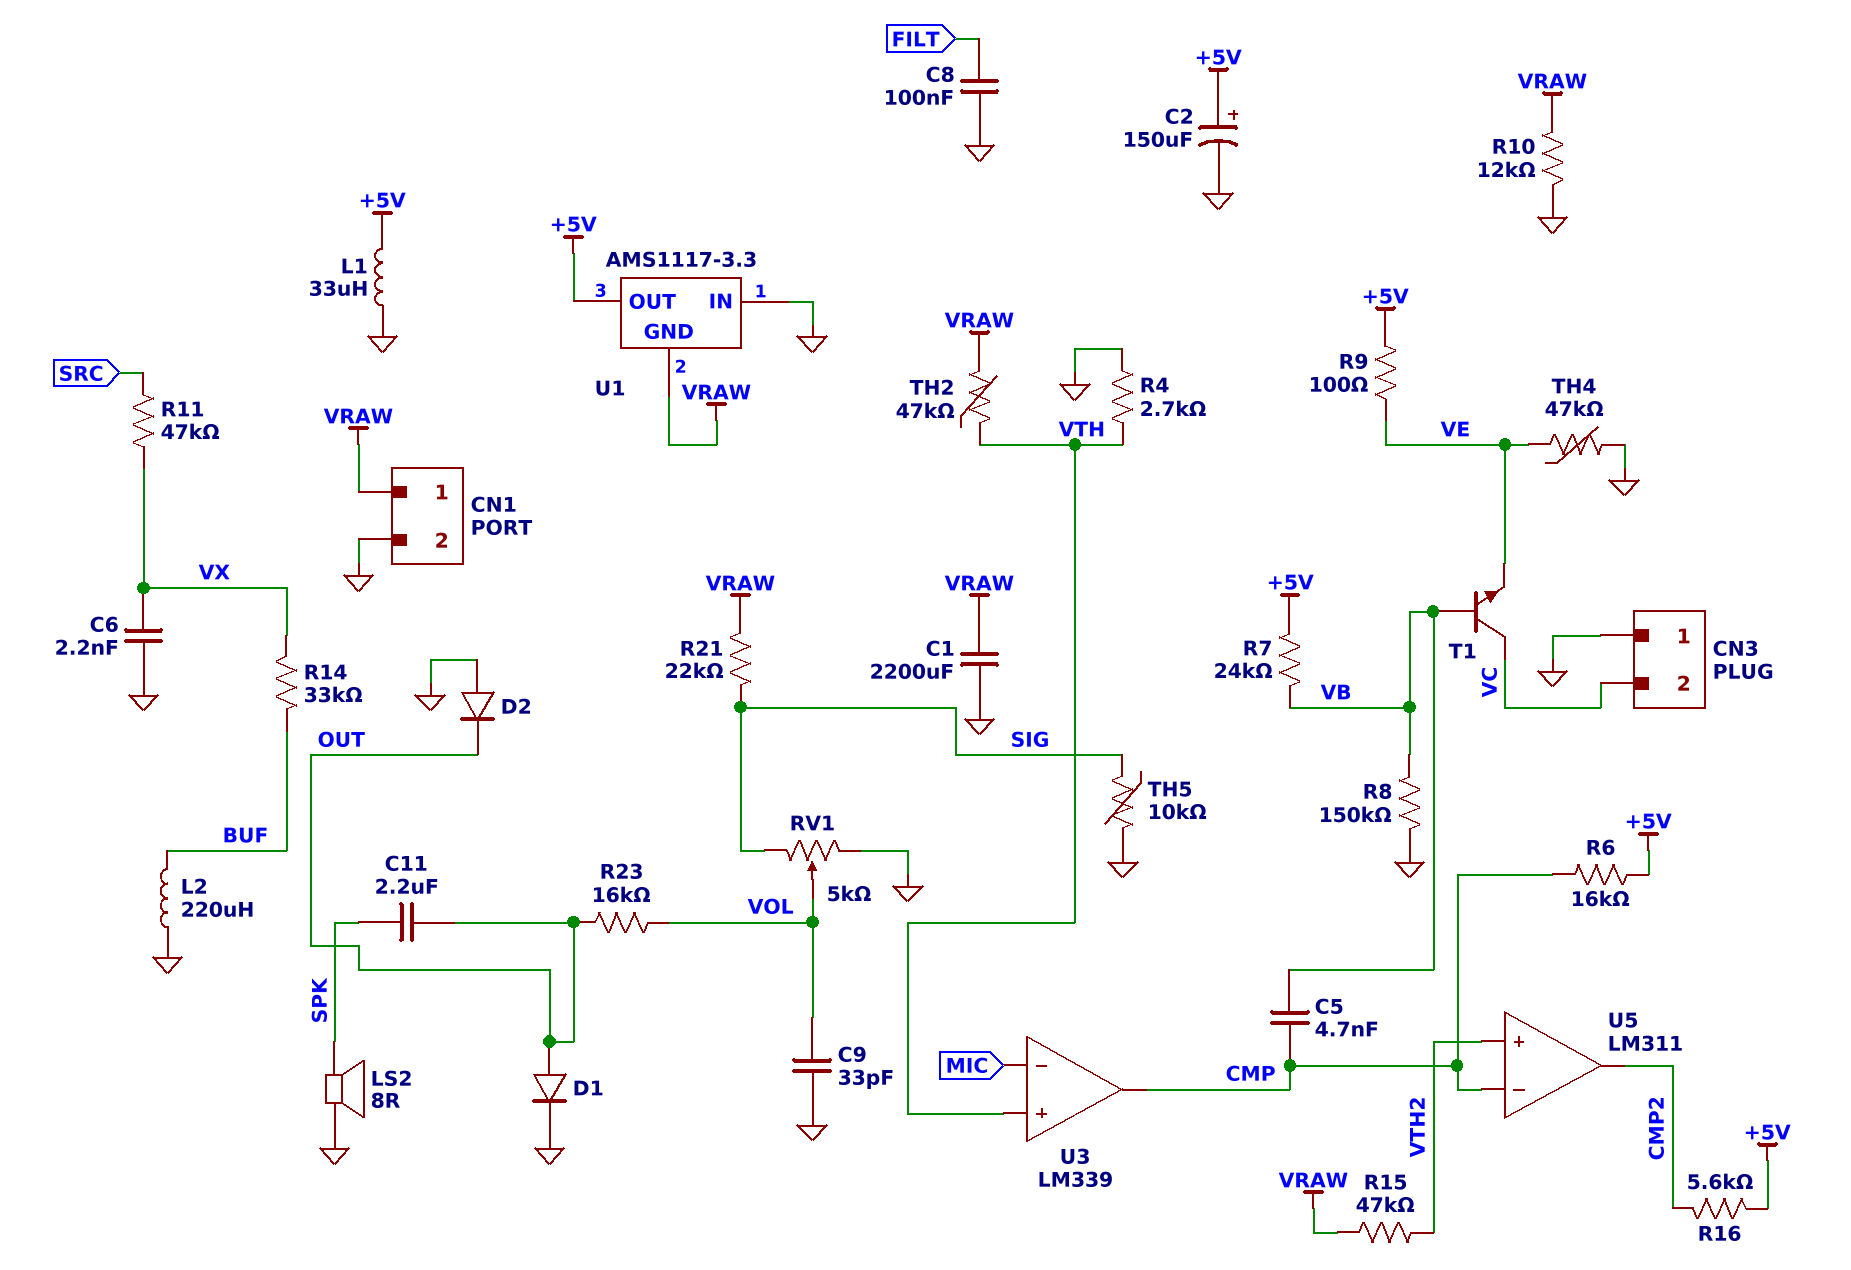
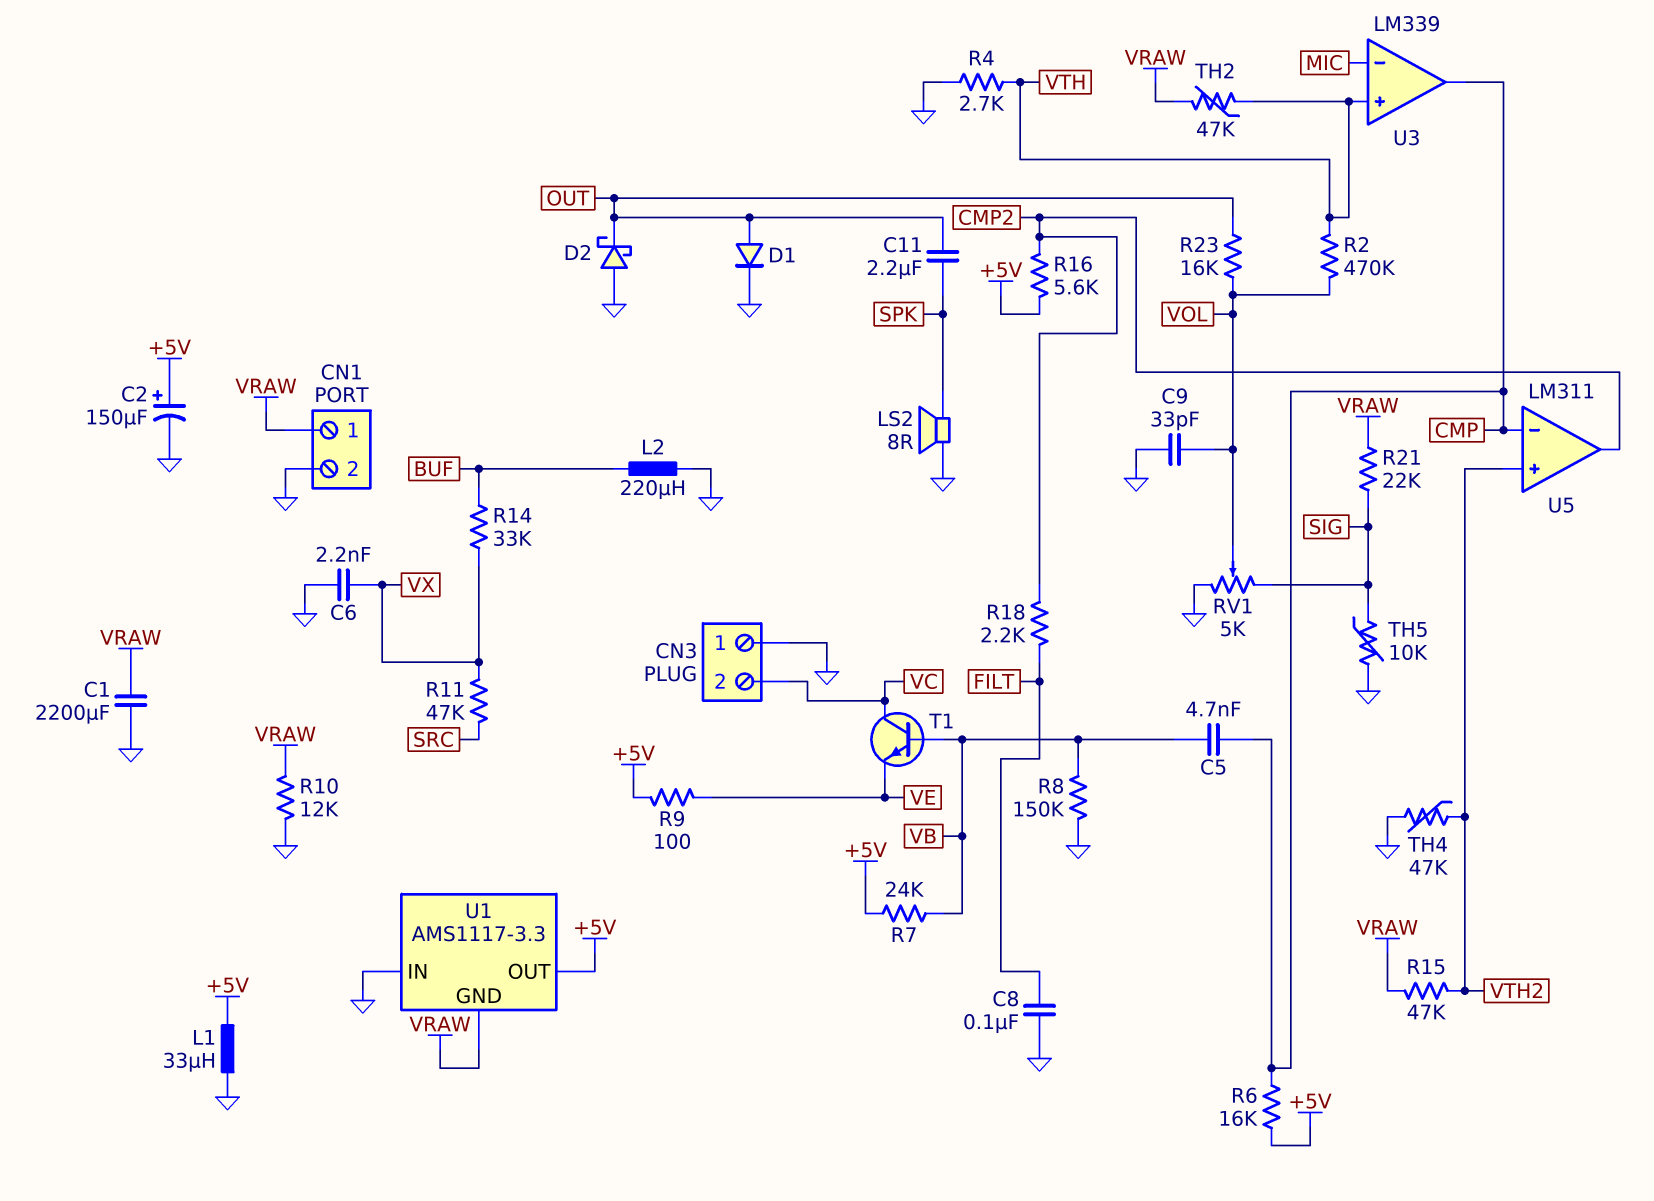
D2: diode (A GND, K OUT) -> schottky (A GND, K OUT)
R2: none -> 470k (VOL, VTH)
R18: none -> 2.2k (CMP2, FILT)
TH4: 47k (GND, VE) -> 47k (GND, VTH2)

